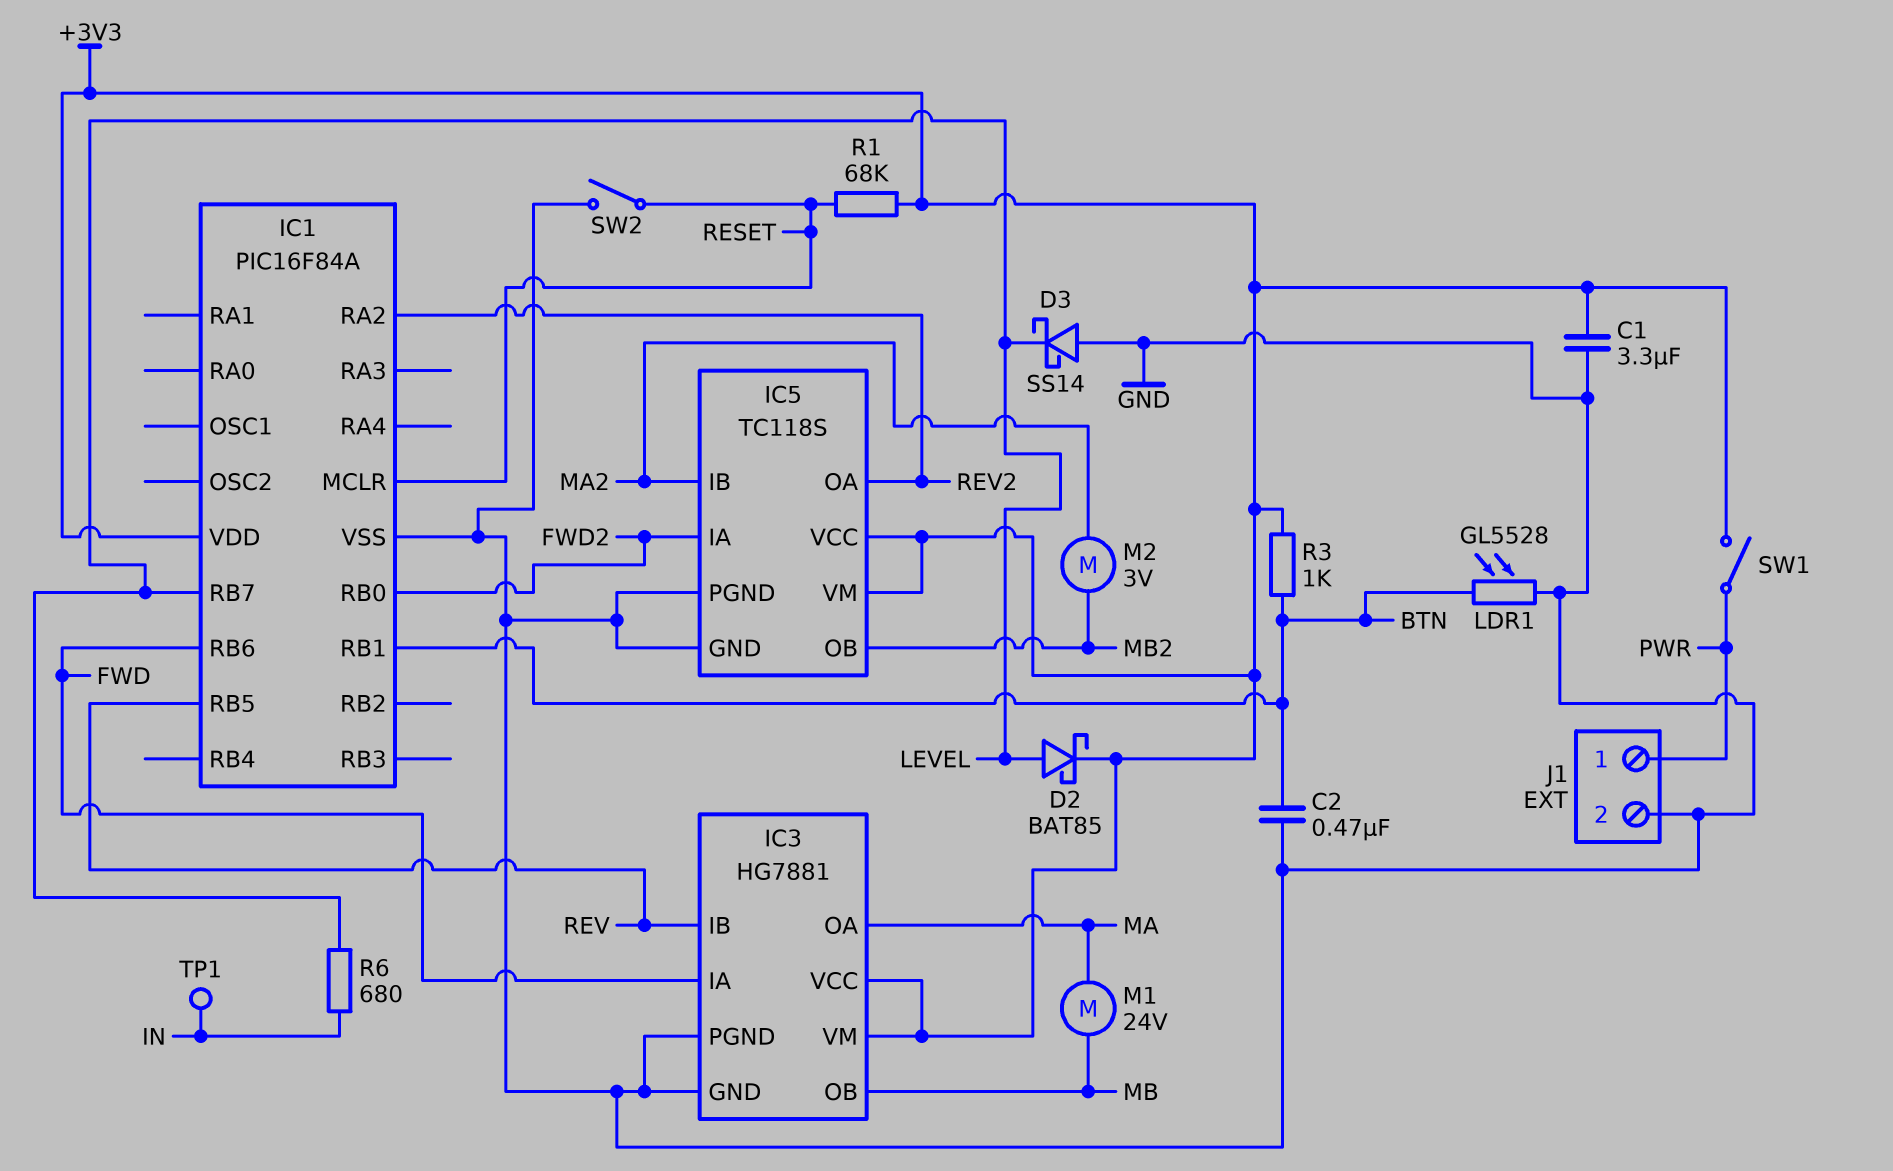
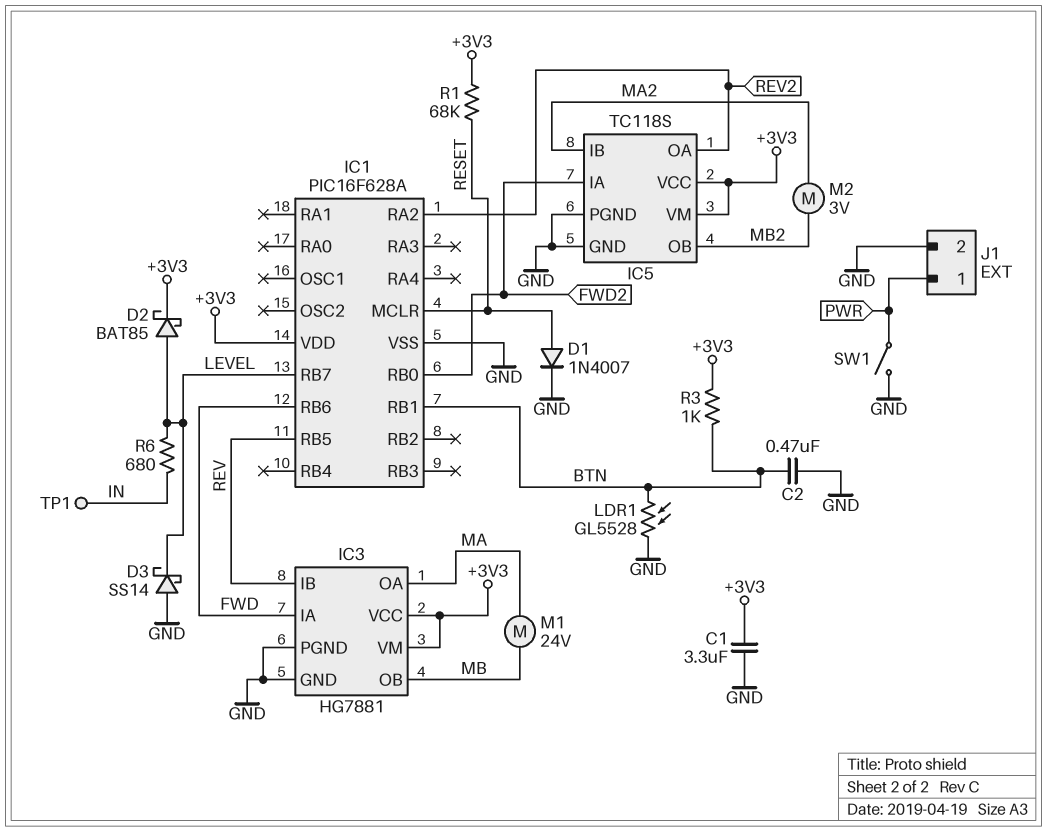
D1: none -> diode 1N4007 (A RESET, K GND)
IC1: PIC16F84A -> PIC16F628A
SW1: switch (+3V3, PWR) -> switch (GND, PWR)
SW2: switch (GND, RESET) -> none

